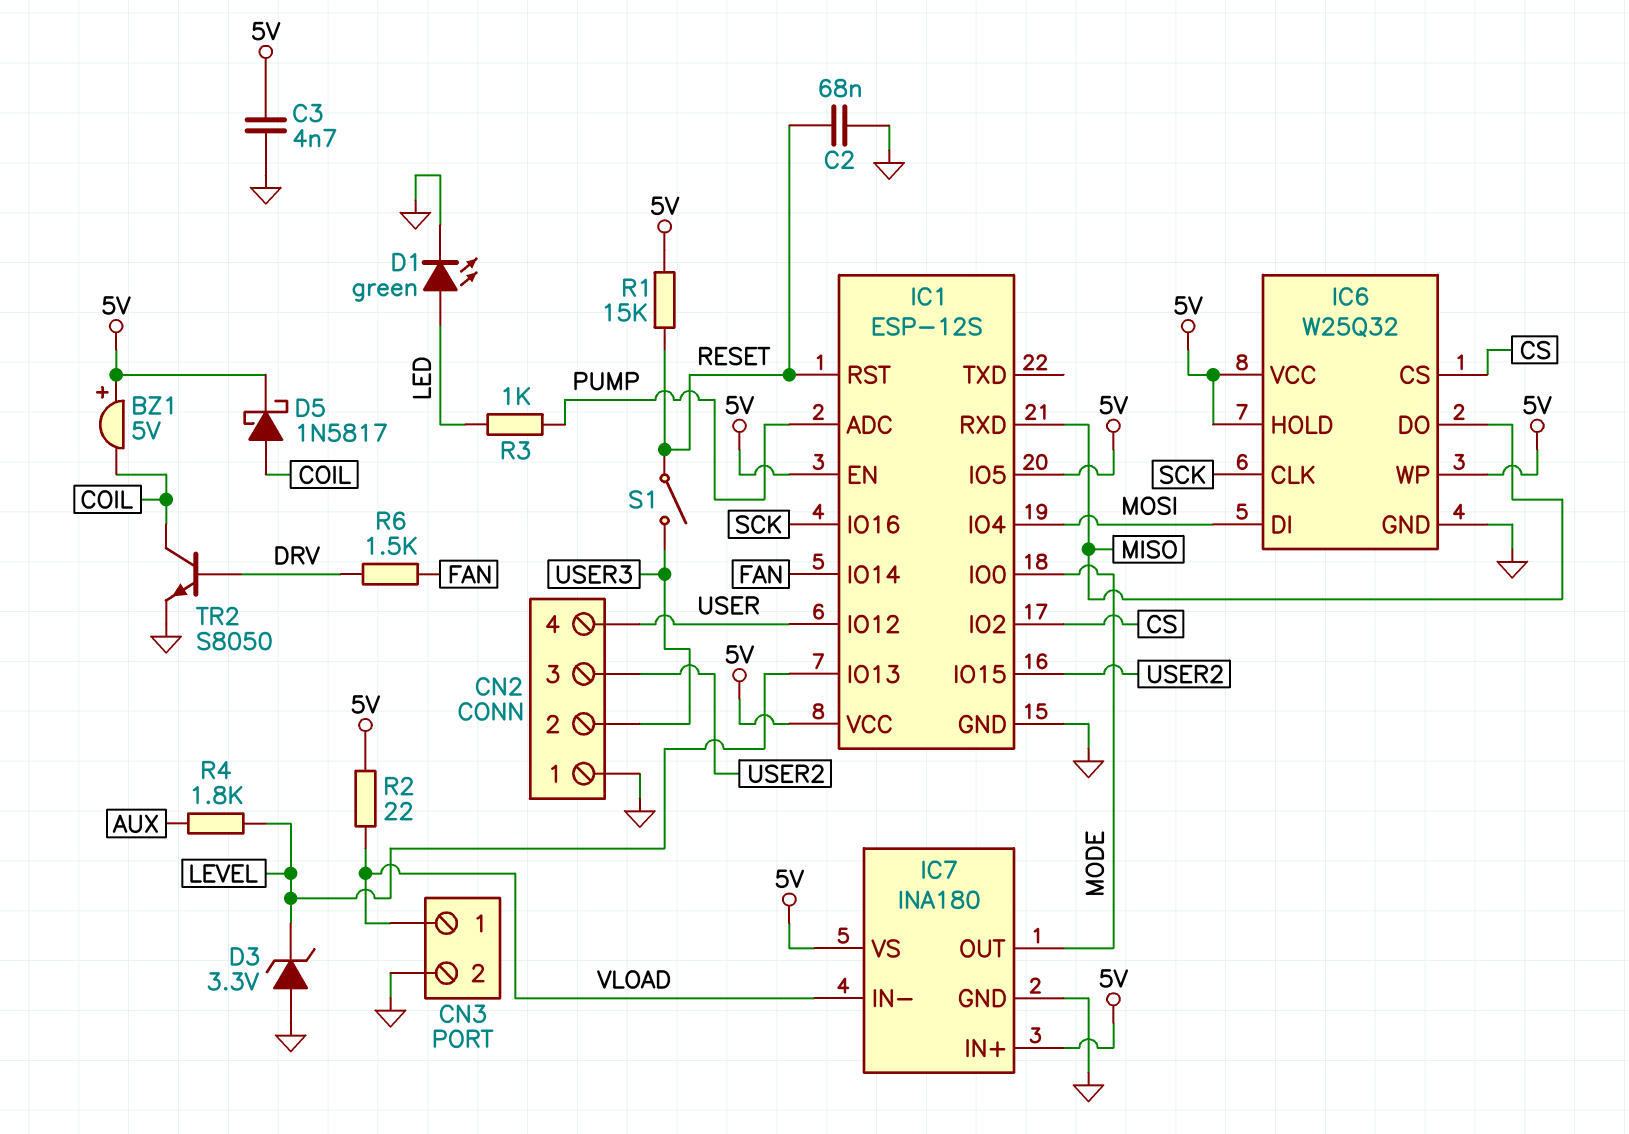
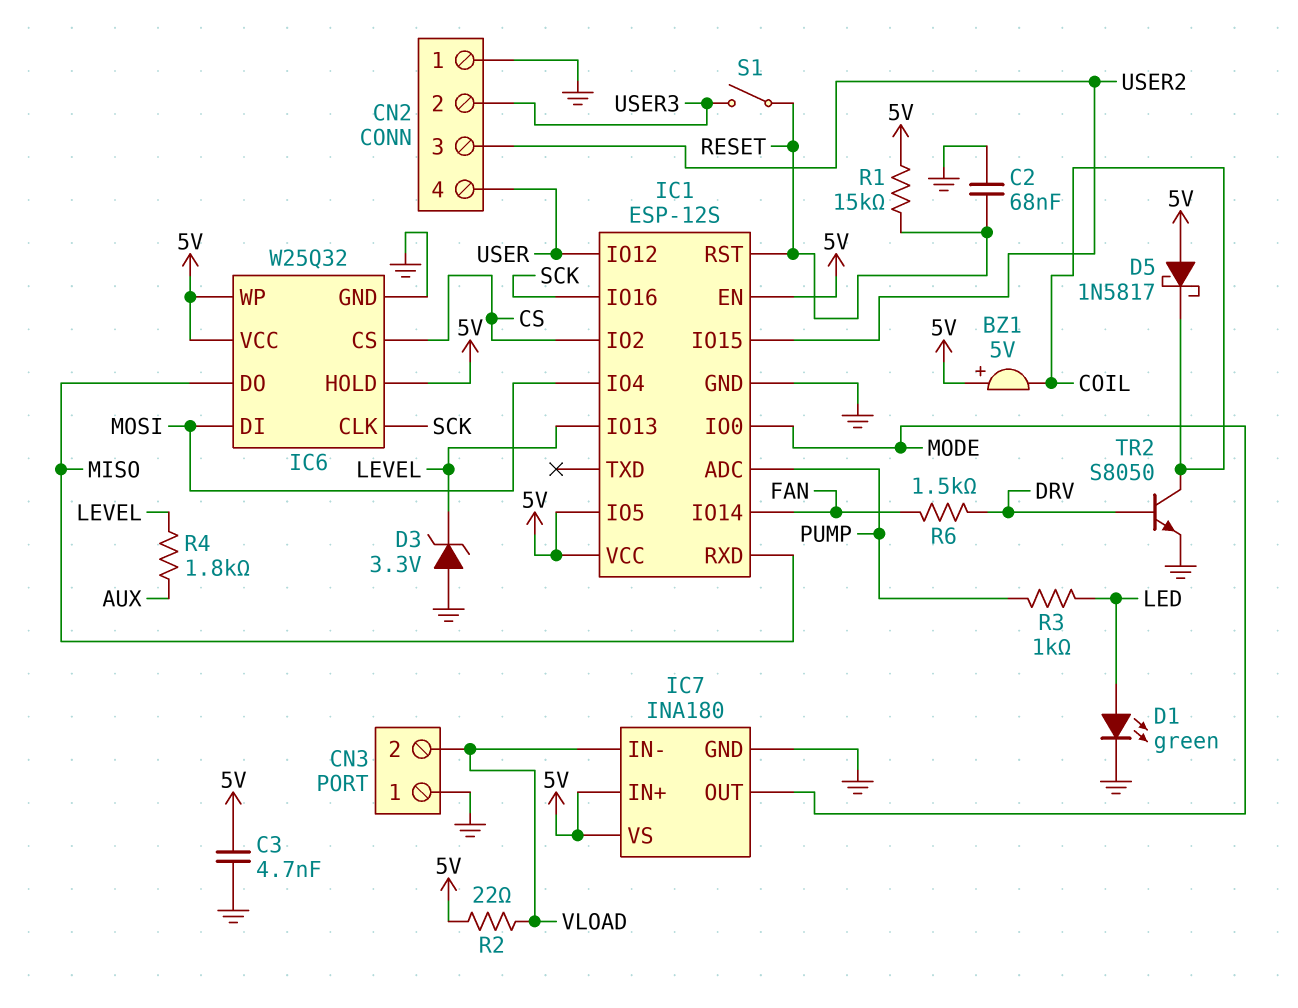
CN3 pin 1: VLOAD -> GND
CN3 pin 2: GND -> VLOAD
D5: schottky 1N5817 (A COIL, K 5V) -> schottky 1N5817 (A 5V, K COIL)

